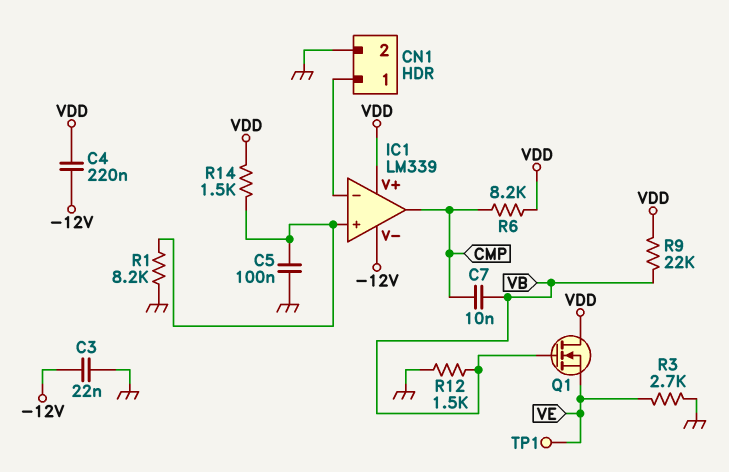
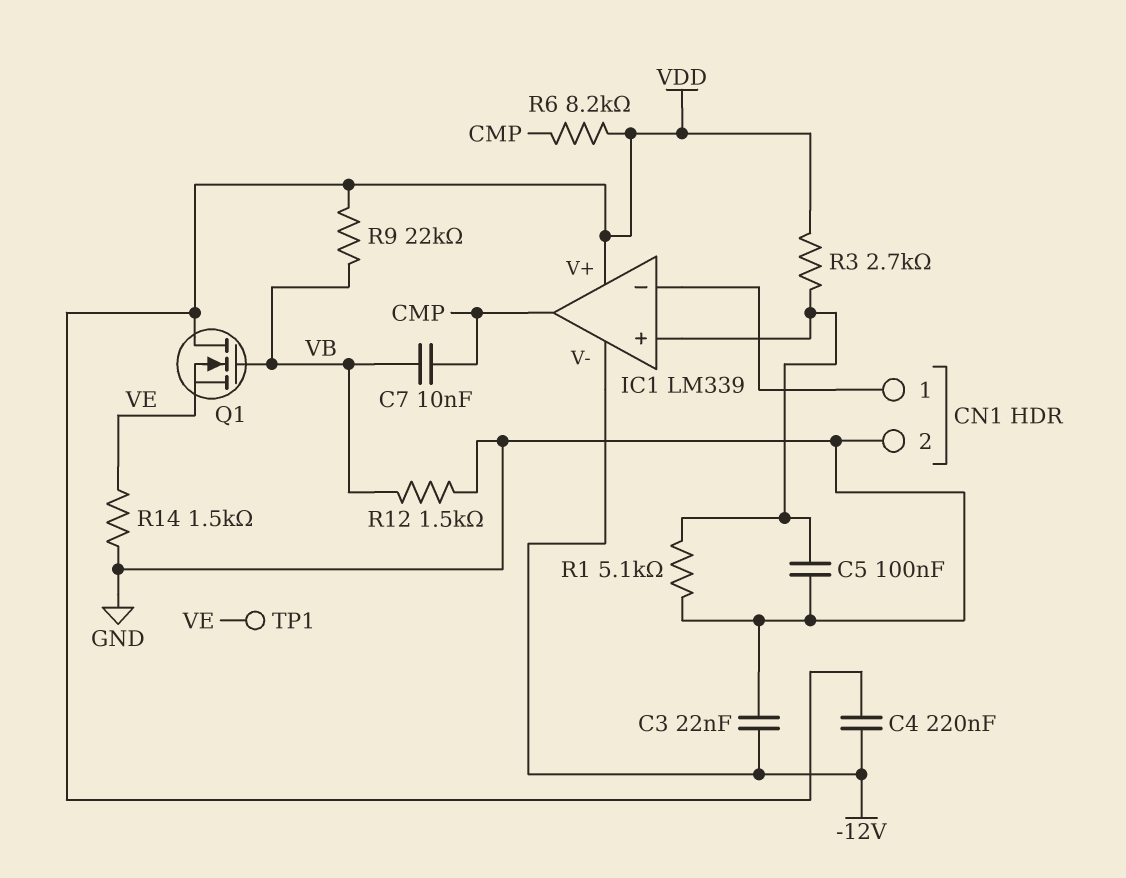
R1: 8.2k (GND, IC1/in+) -> 5.1k (GND, IC1/in+)
R3: 2.7k (GND, VE) -> 2.7k (IC1/in+, VDD)
R14: 1.5k (IC1/in+, VDD) -> 1.5k (GND, VE)

